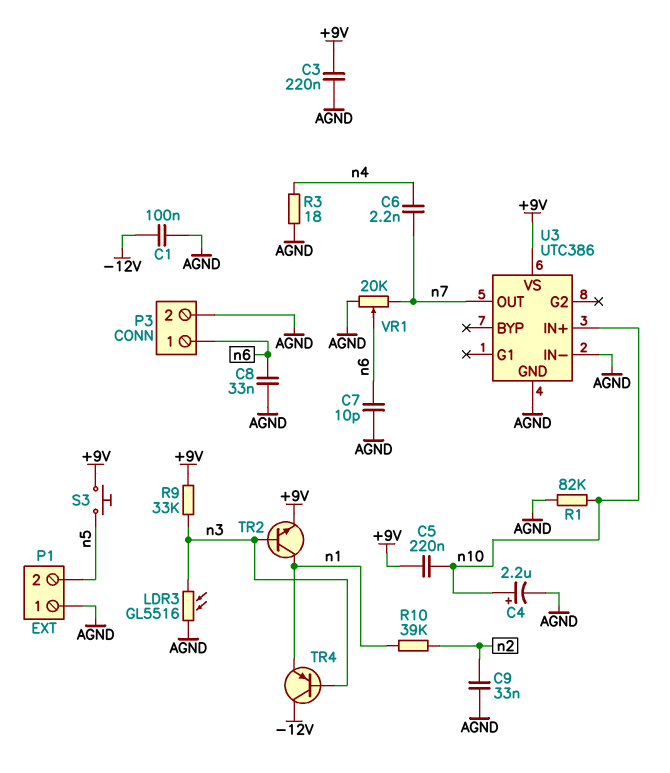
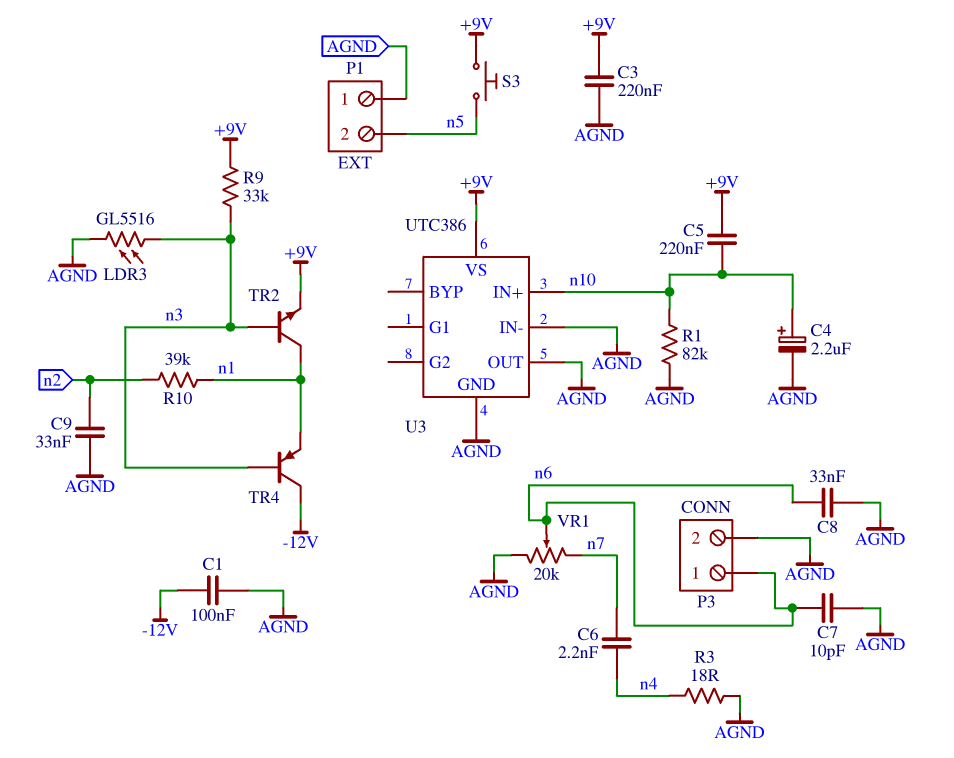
U3 pin OUT: n7 -> AGND

